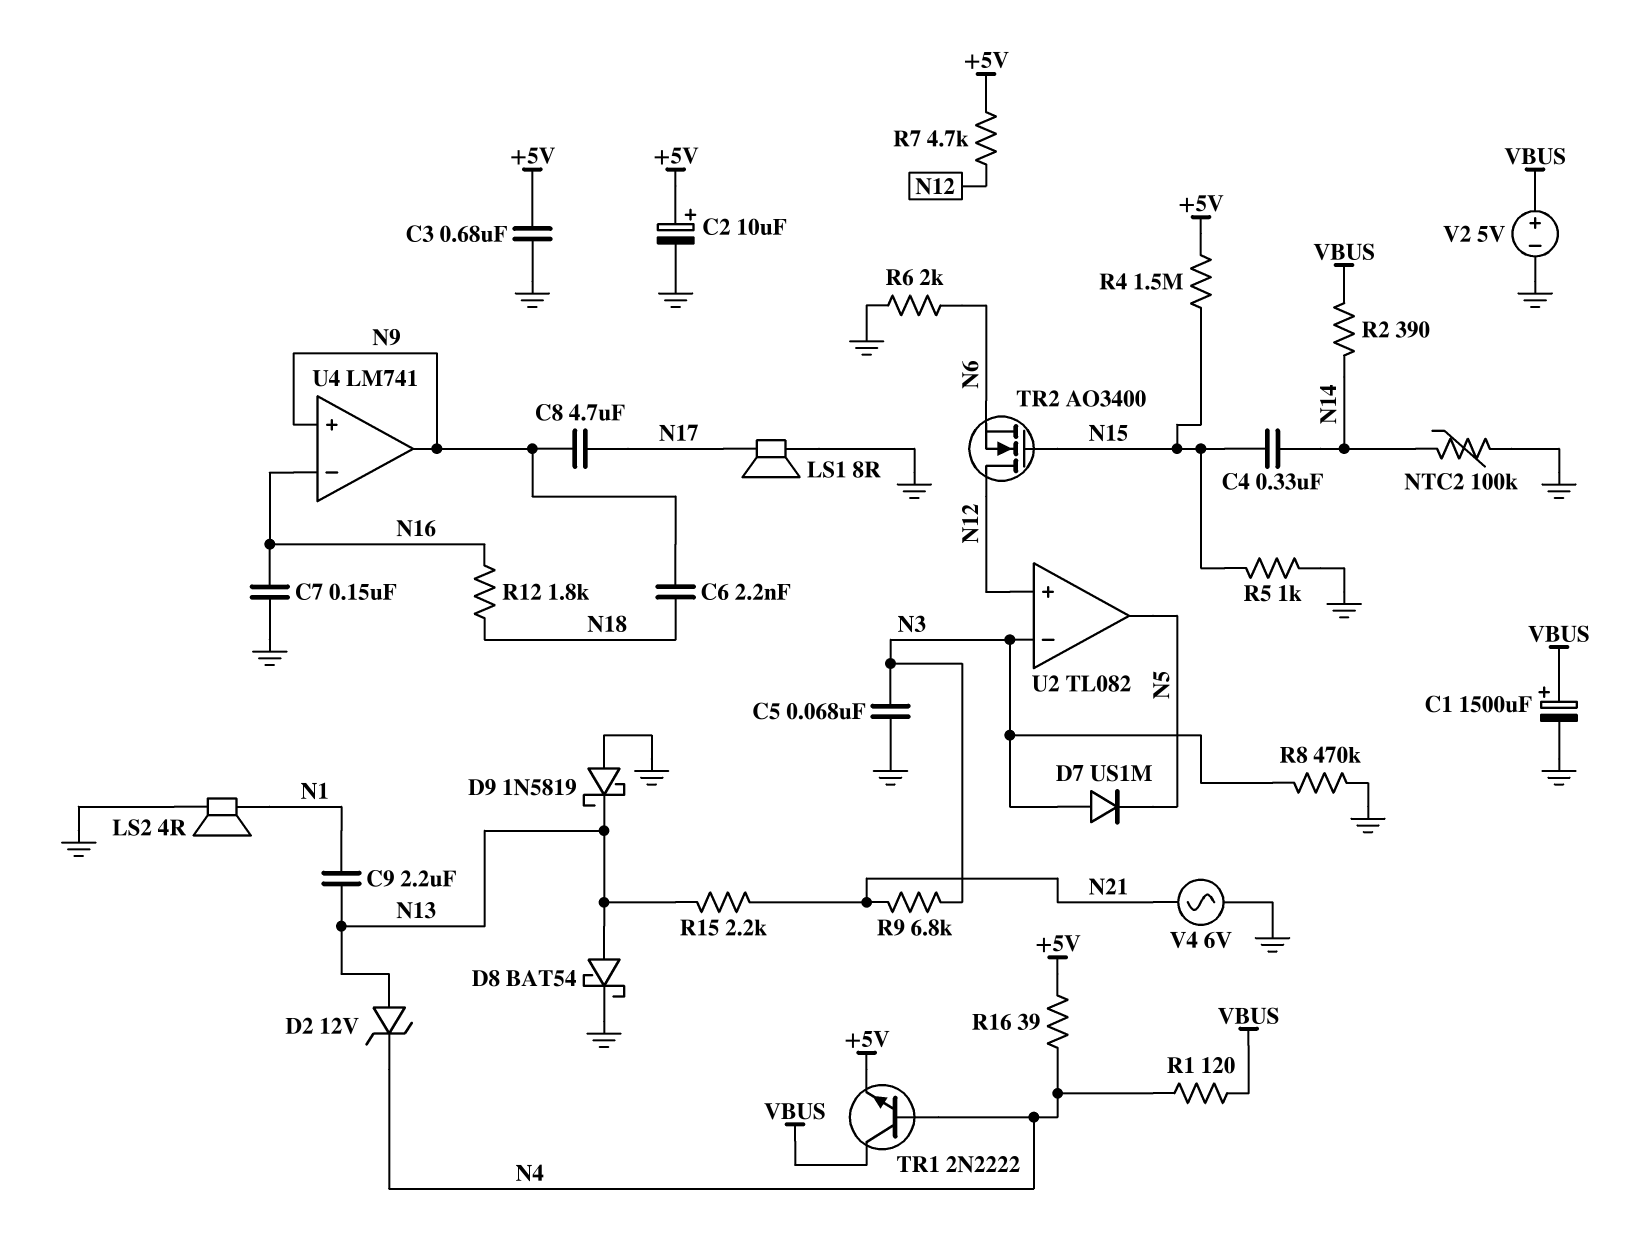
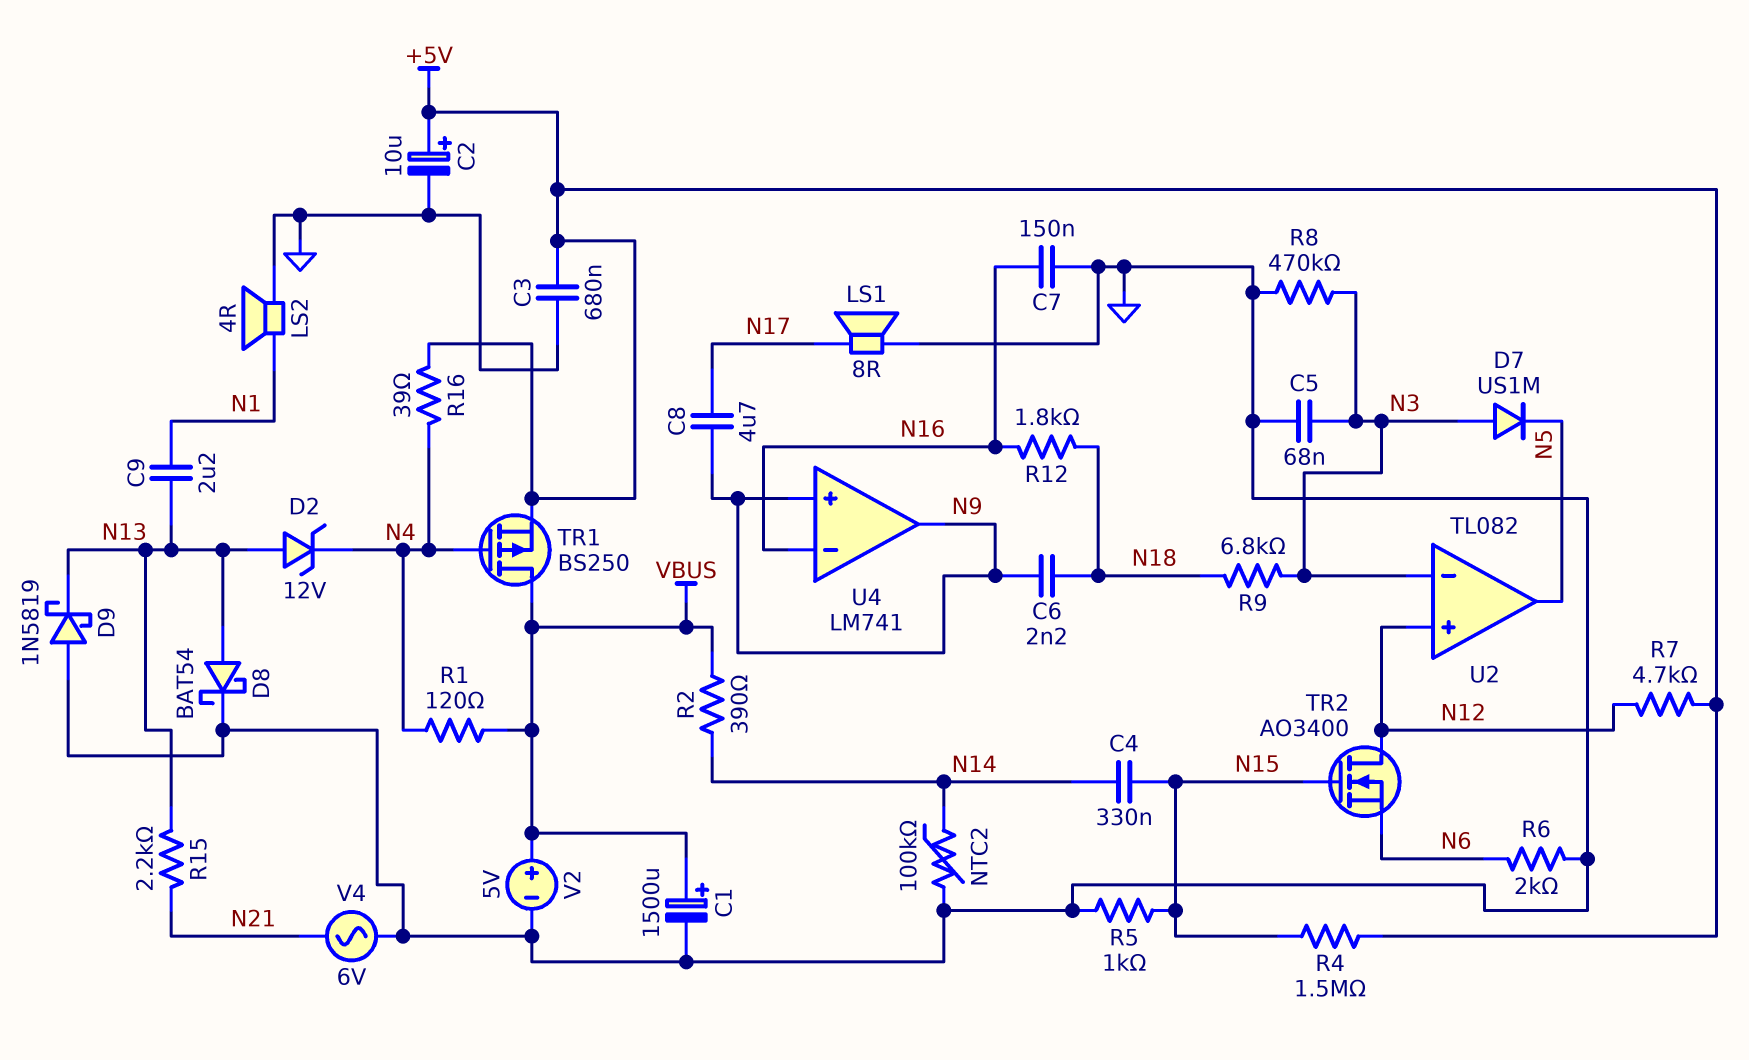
R9: 6.8k (N3, N21) -> 6.8k (N3, N18)
TR1: NPN 2N2222 (B N4, C VBUS, E +5V) -> PMOS BS250 (G N4, D VBUS, S +5V)

